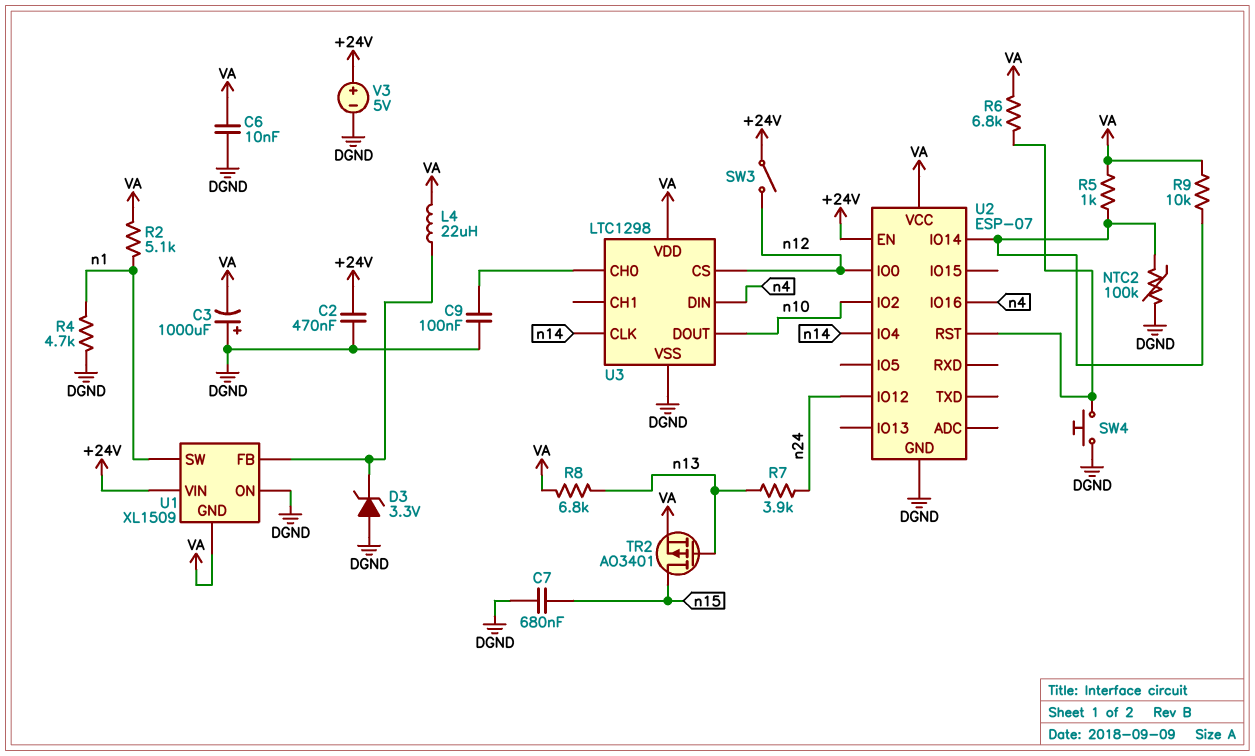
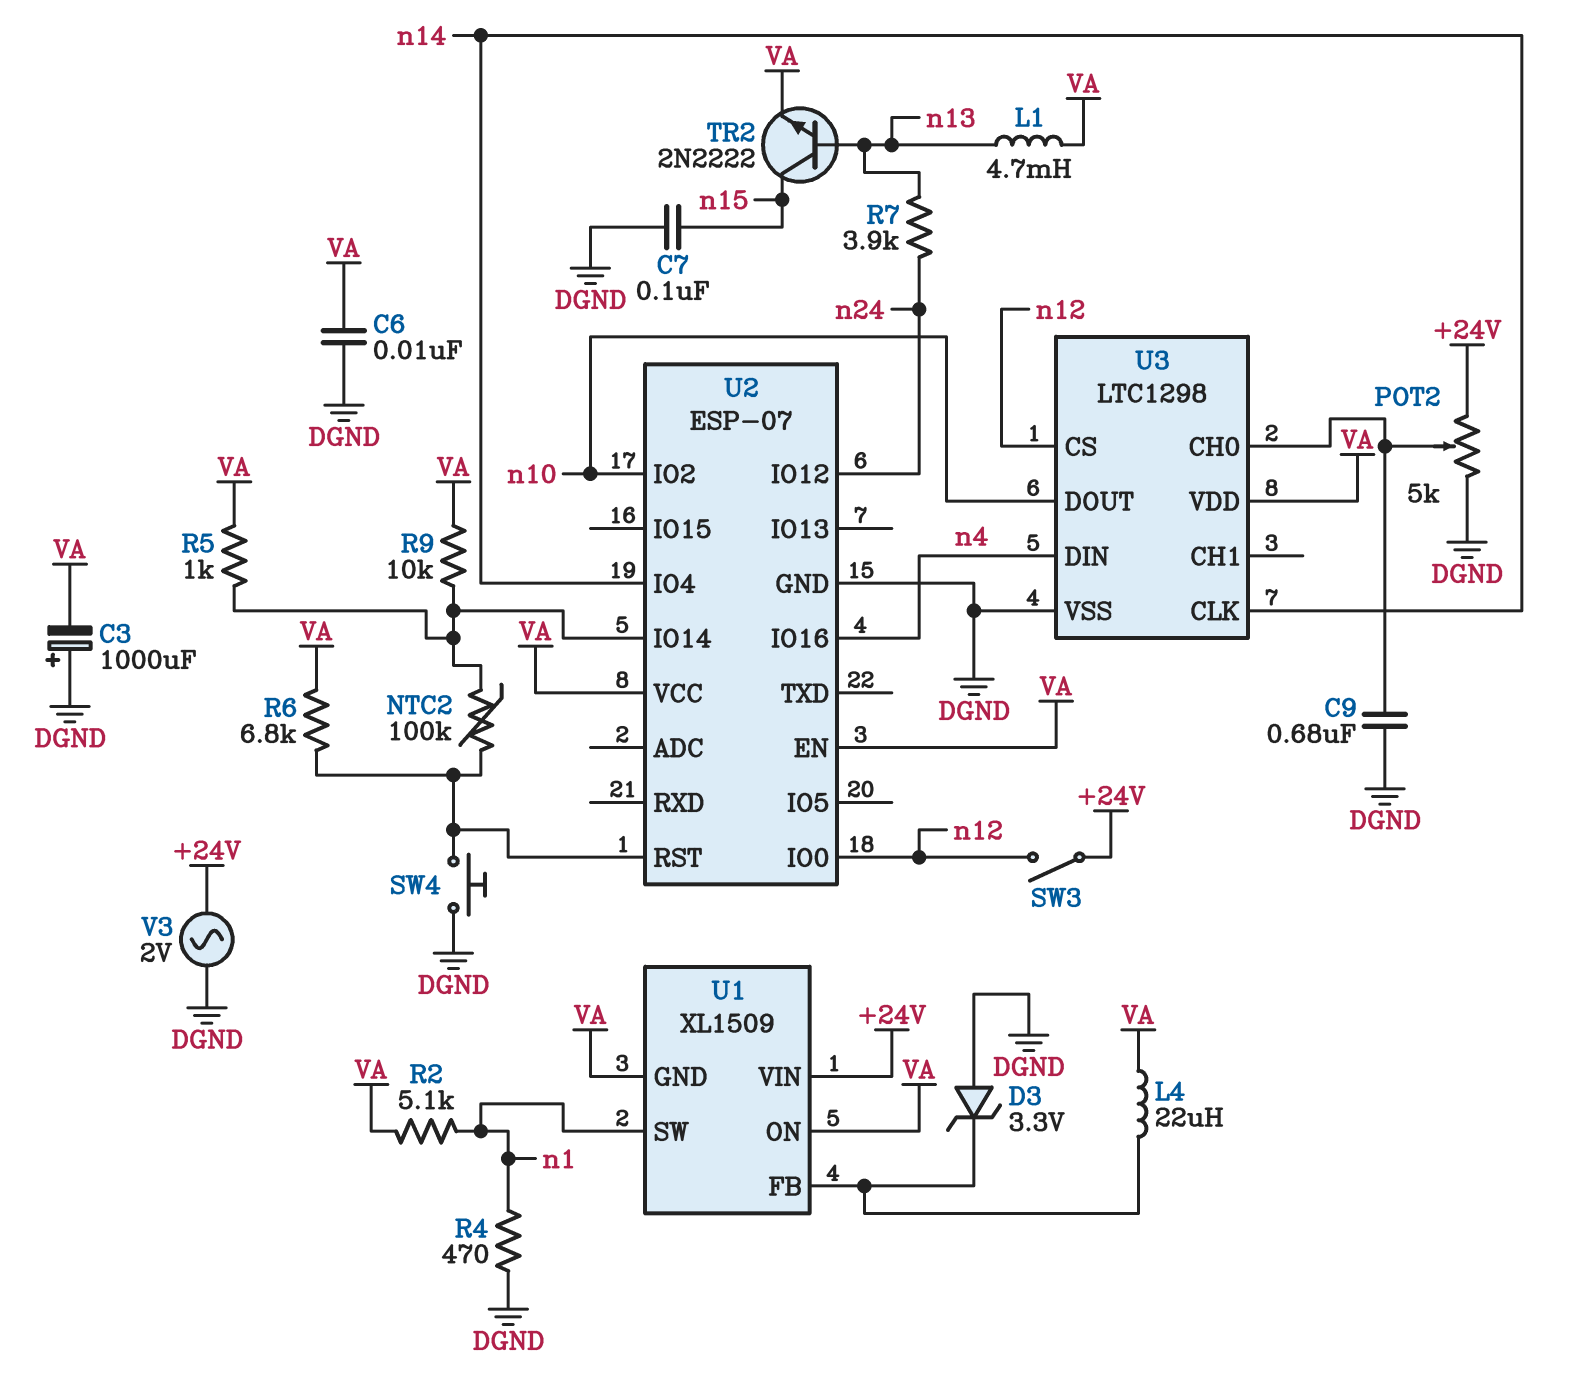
C2: 470nF (+24V, DGND) -> none
C7: 680nF (DGND, n15) -> 100nF (DGND, n15)
C9: 100nF (DGND, U3/CH0) -> 680nF (DGND, U3/CH0)
L1: none -> 4.7mH (VA, n13)
NTC2: 100k (DGND, U2/IO14) -> 100k (U2/IO14, U2/RST)
POT2: none -> 5k (+24V, DGND, wiper U3/CH0)
R4: 4.7k (DGND, n1) -> 470 (DGND, n1)
R8: 6.8k (VA, n13) -> none
TR2: PMOS AO3401 (G n13, D n15, S VA) -> NPN 2N2222 (B n13, C n15, E VA)
U1 pin ON: DGND -> VA
U2 pin EN: +24V -> VA
V3: 5V (plus +24V, minus DGND) -> AC 2V (+24V, DGND)

